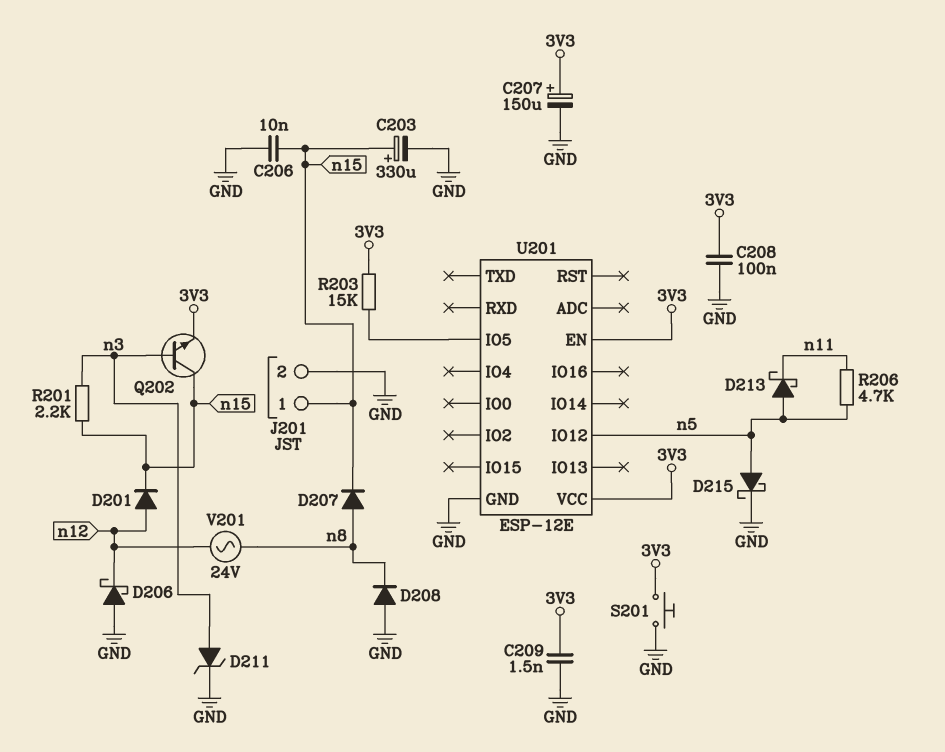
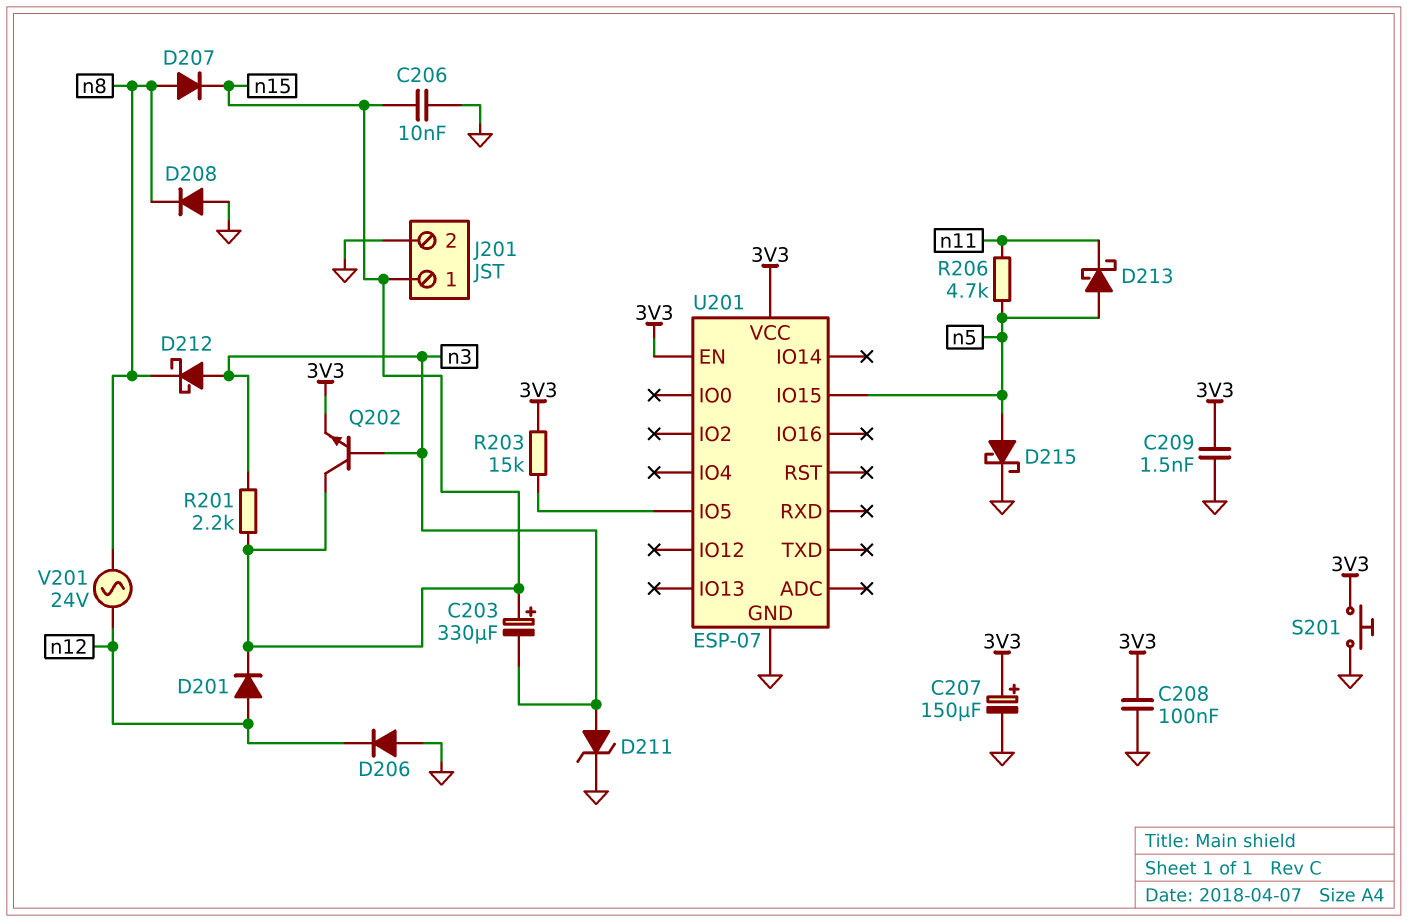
C203: 330uF (plus n15, minus GND) -> 330uF (plus n15, minus n3)
D206: schottky (A GND, K n12) -> diode (A GND, K n12)
D212: none -> schottky (A n3, K n8)
U201: ESP-12E -> ESP-07
U201 pin IO12: n5 -> none
U201 pin IO15: none -> n5

